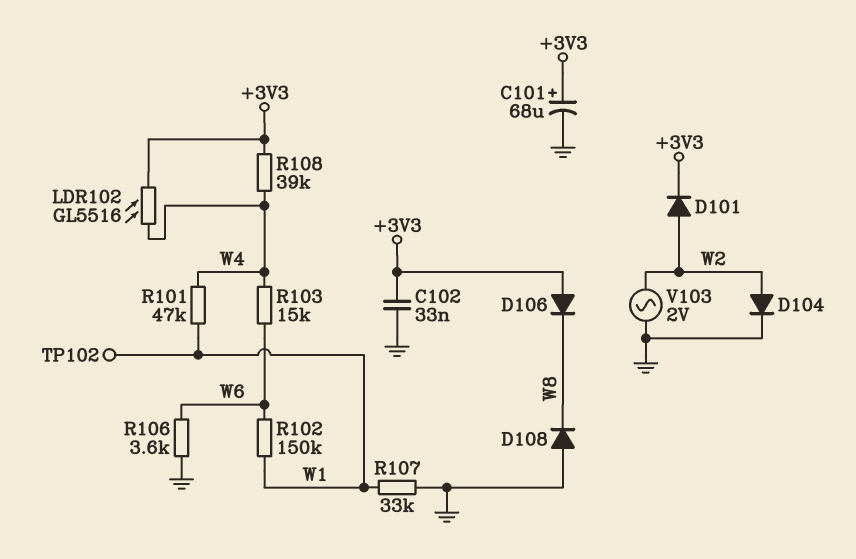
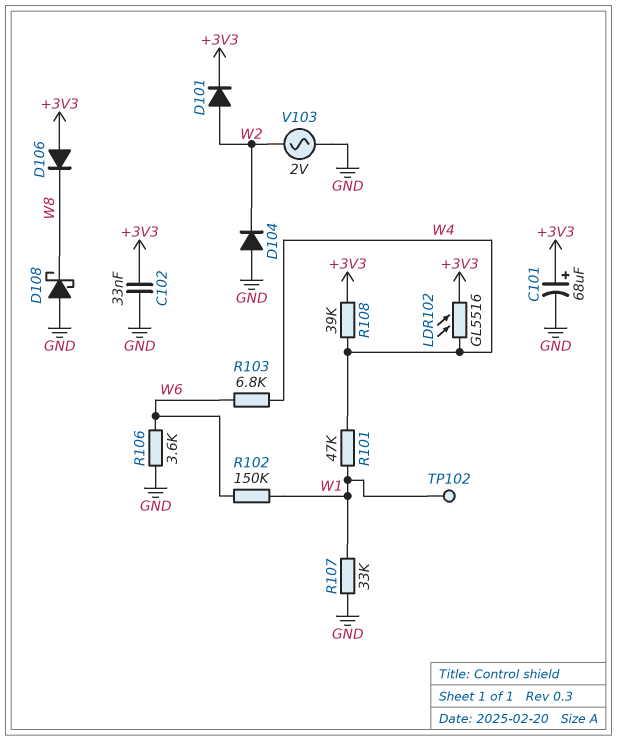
D104: diode (A W2, K GND) -> diode (A GND, K W2)
D108: diode (A GND, K W8) -> schottky (A GND, K W8)
R103: 15k (W4, W6) -> 6.8k (W4, W6)

